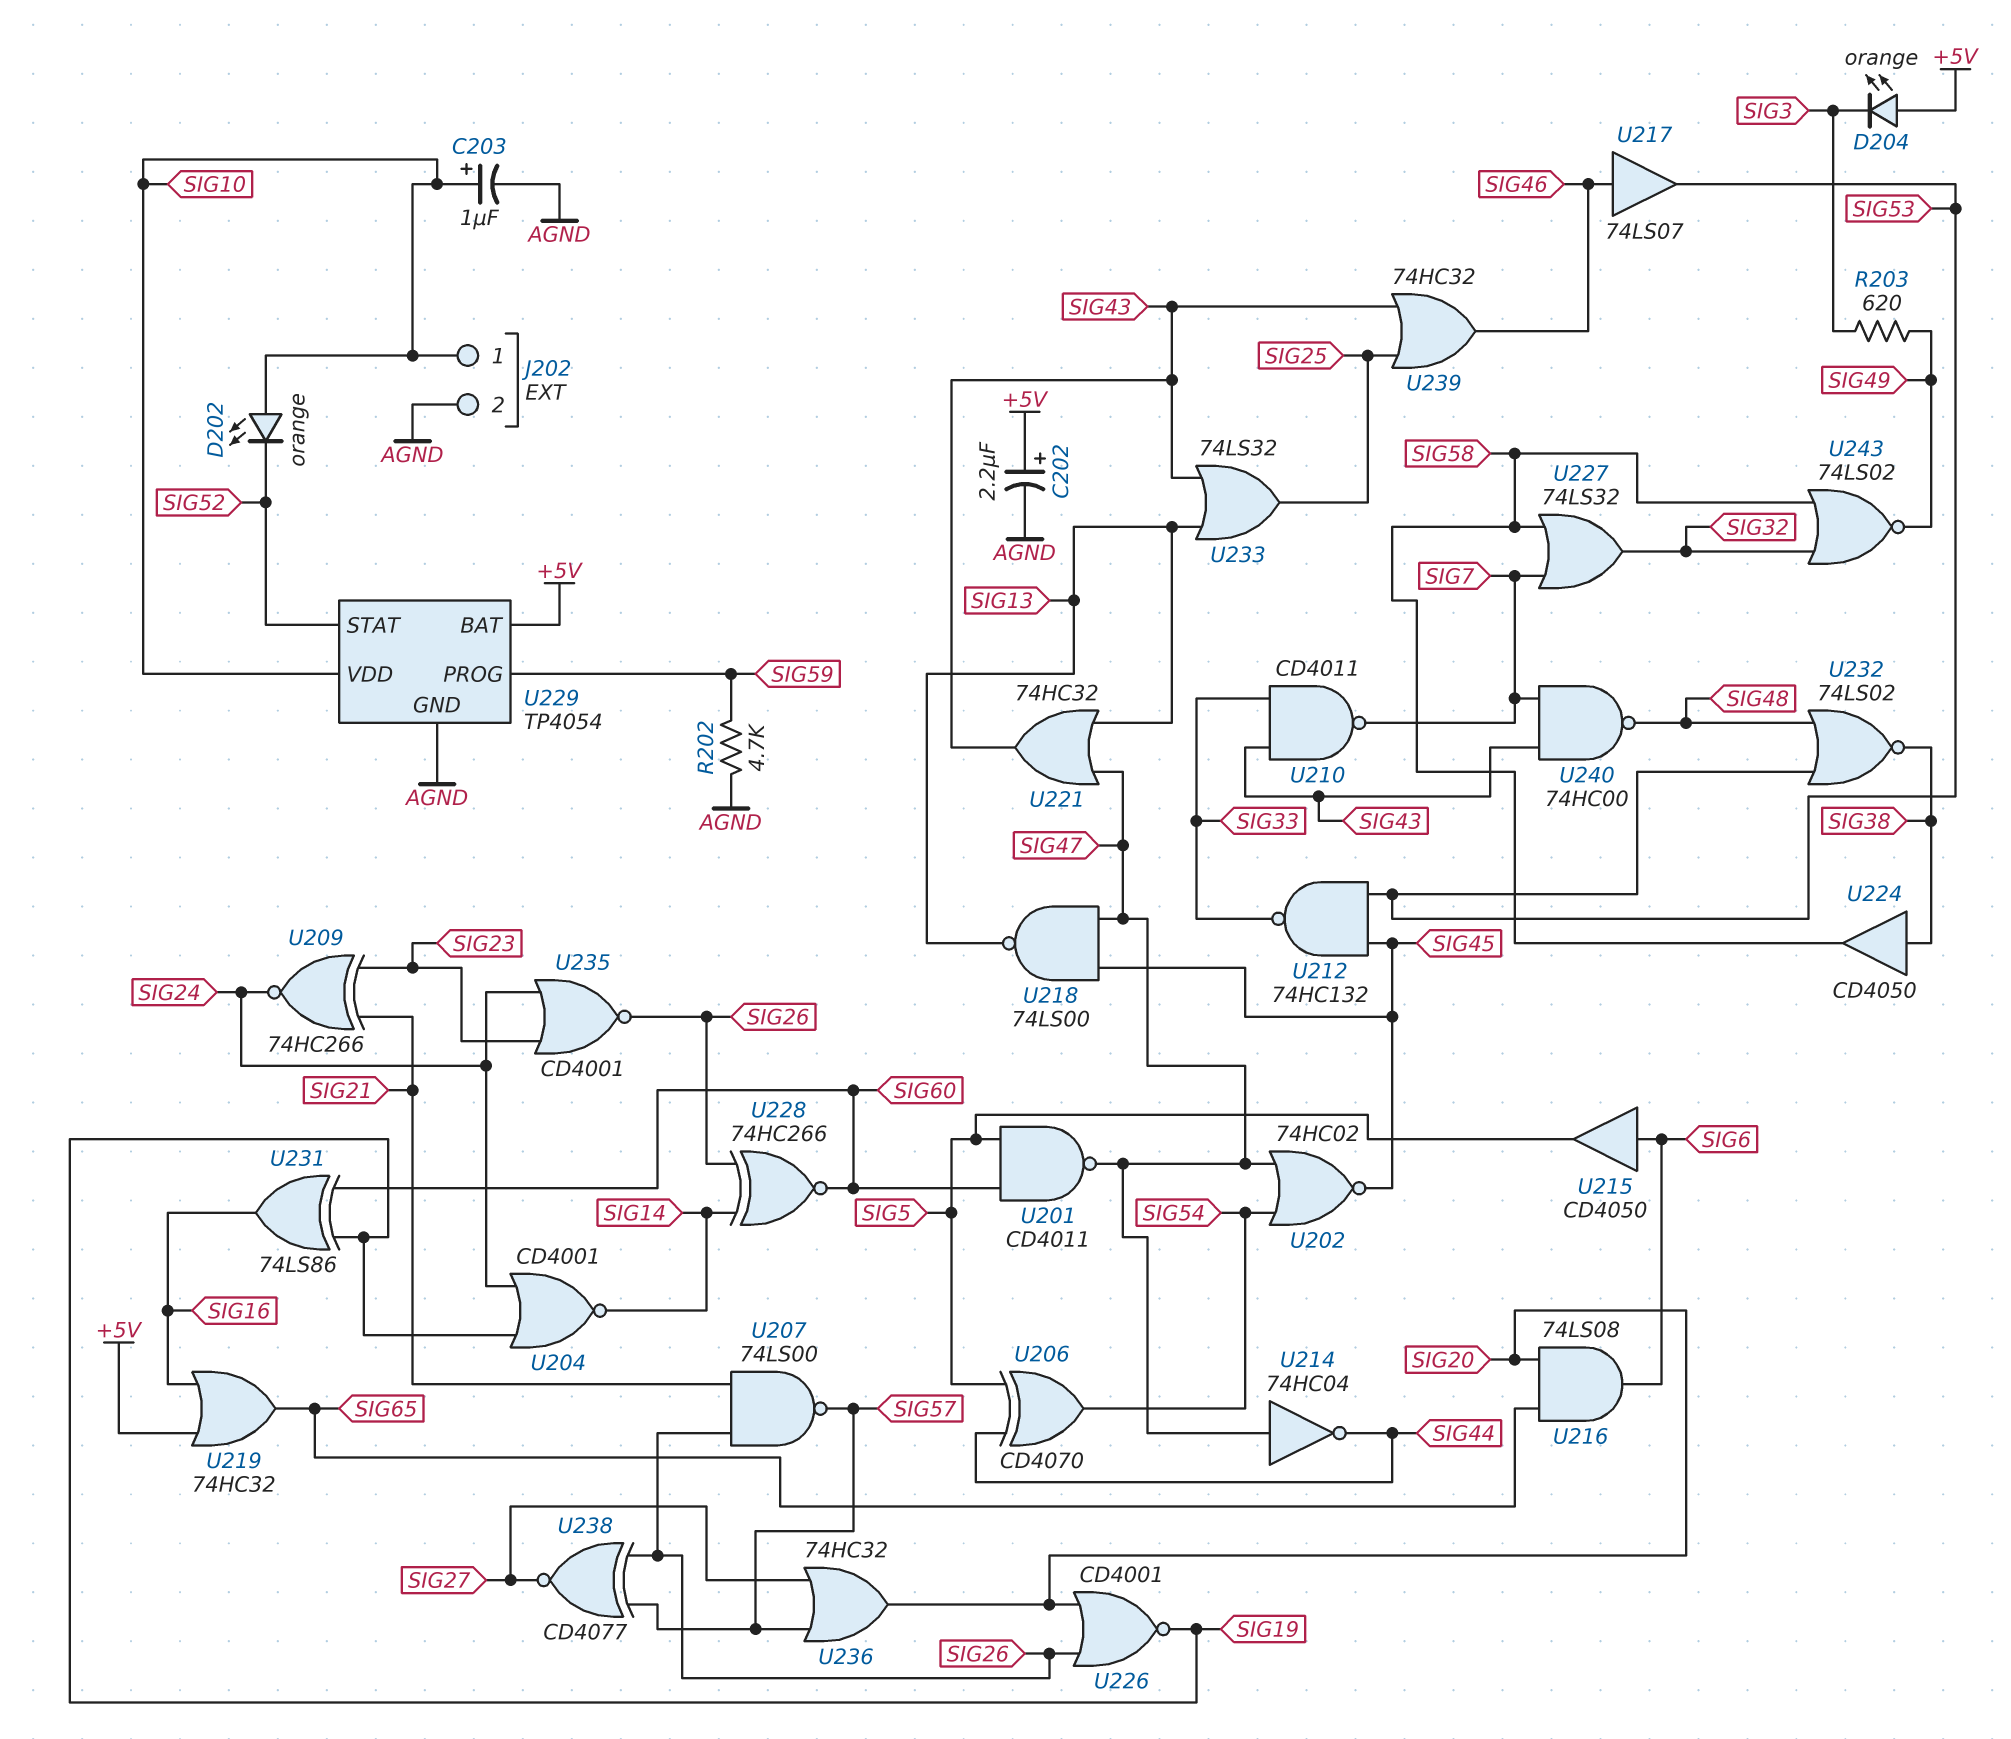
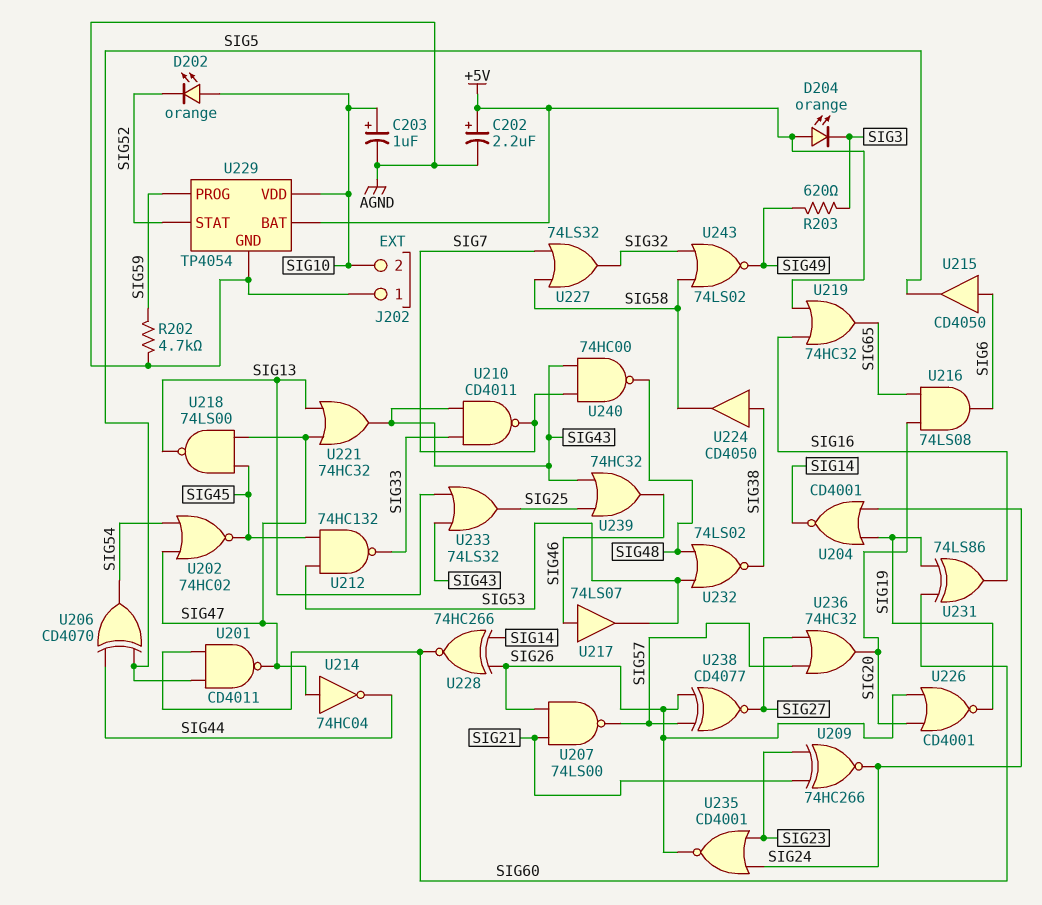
J202 pin 1: SIG10 -> AGND
J202 pin 2: AGND -> SIG10

